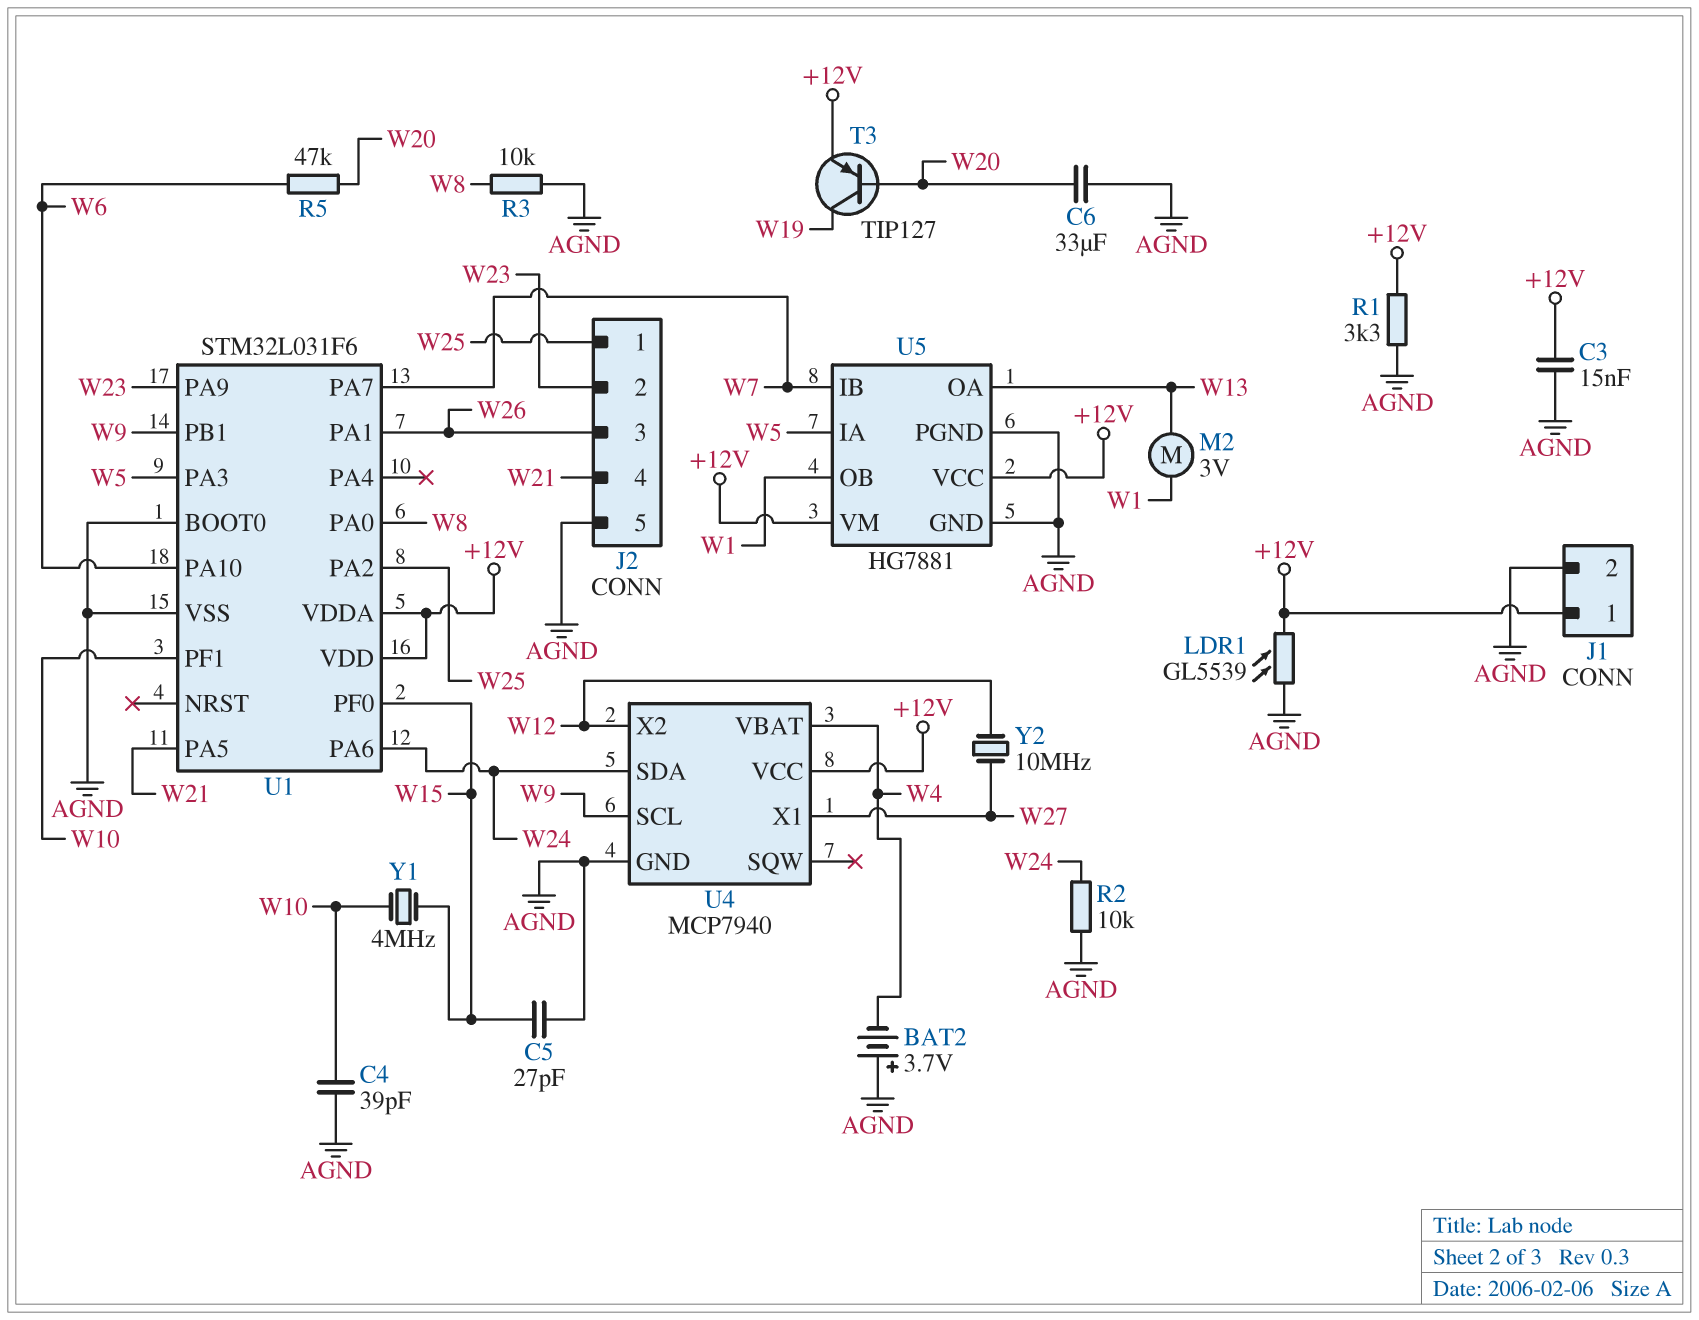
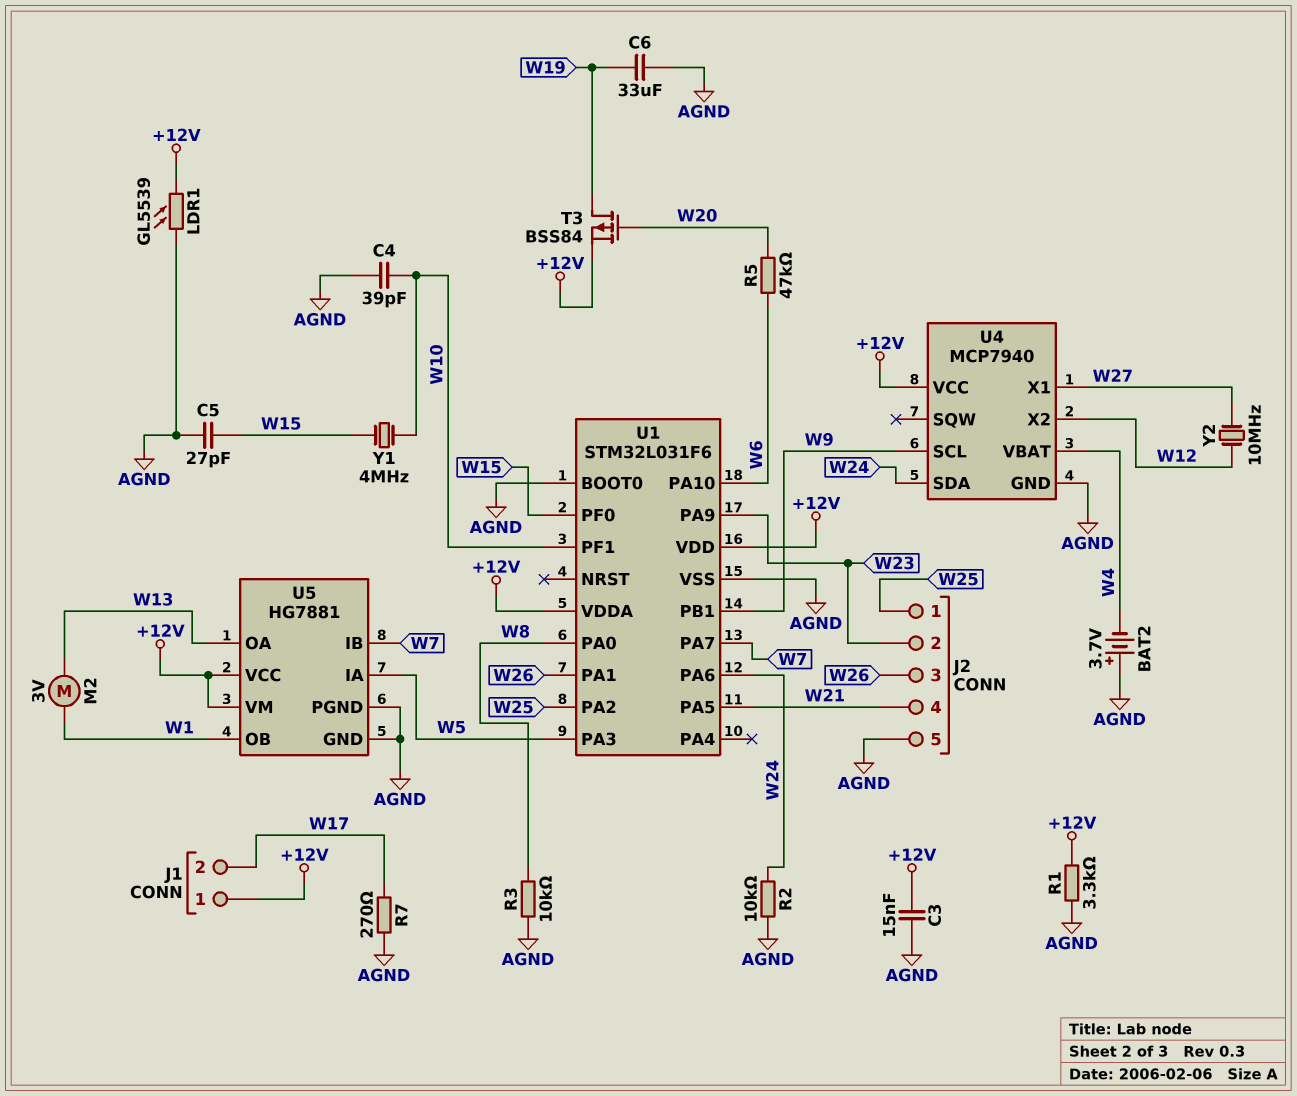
C6: 33uF (AGND, W20) -> 33uF (AGND, W19)
J1 pin 2: AGND -> W17
R7: none -> 270 (AGND, W17)
T3: PNP TIP127 (B W20, C W19, E +12V) -> PMOS BSS84 (G W20, D W19, S +12V)

